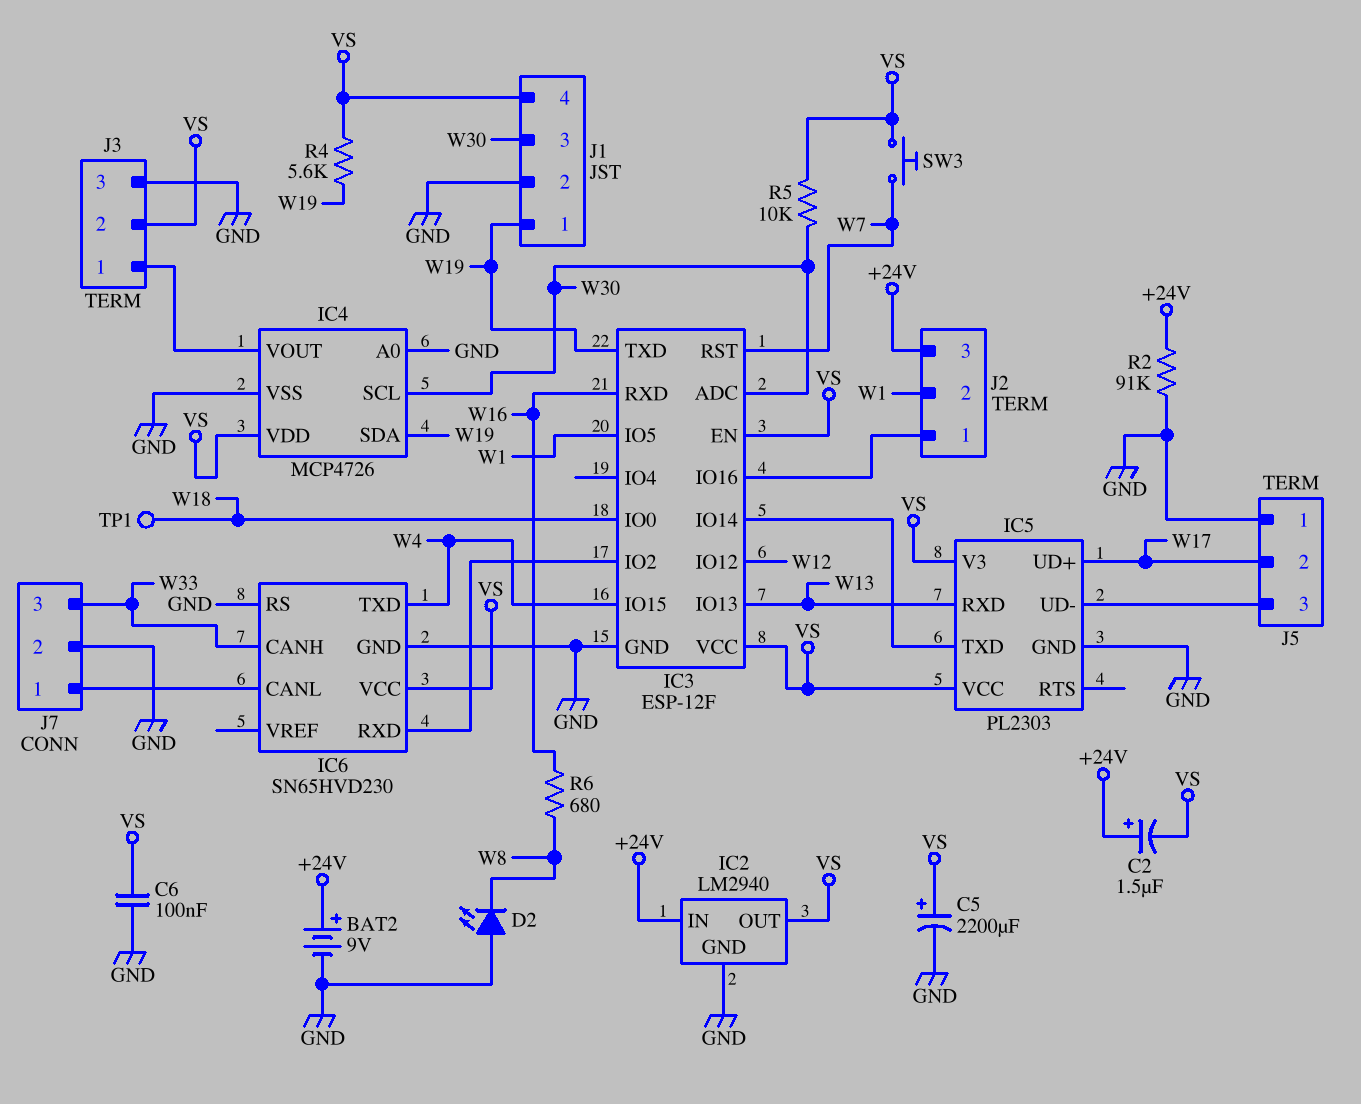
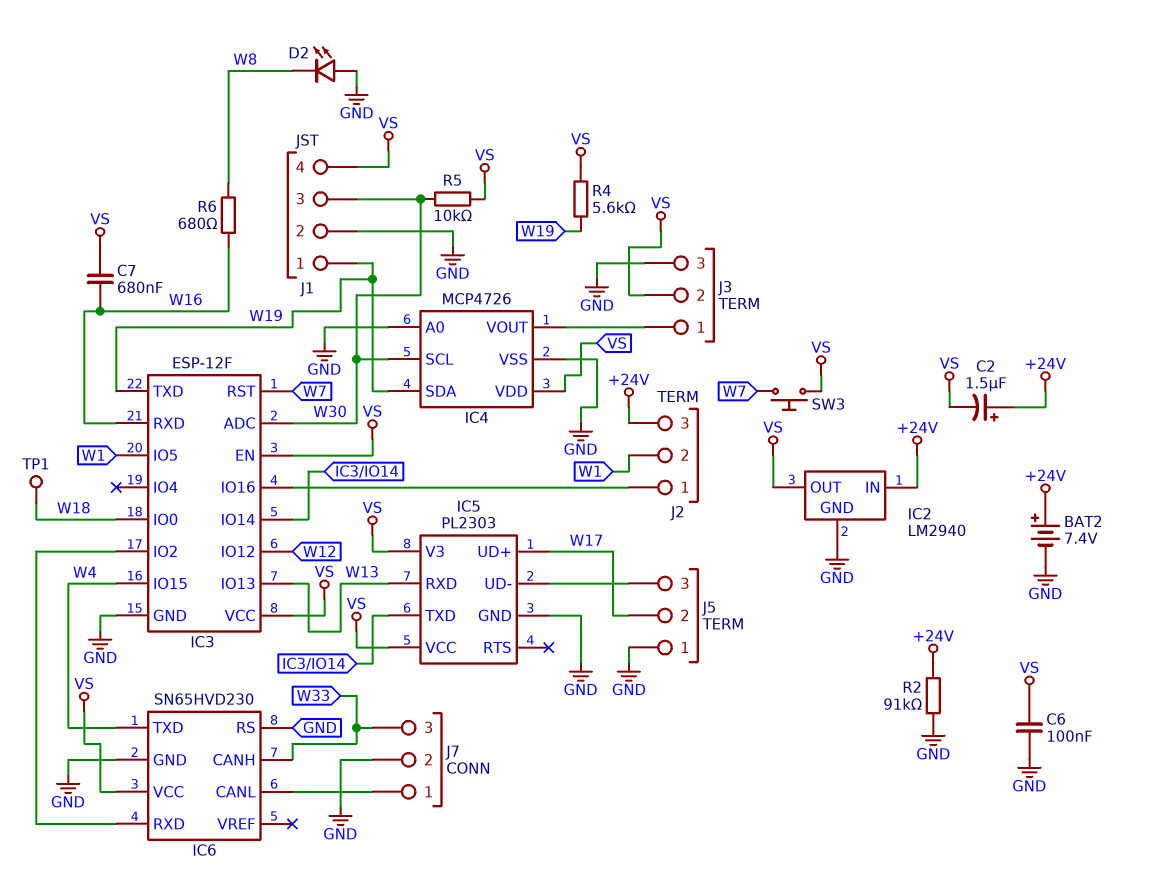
BAT2: 9V (plus +24V, minus GND) -> 7.4V (plus +24V, minus GND)
C5: 2200uF (plus VS, minus GND) -> none
C7: none -> 680nF (VS, W16)

